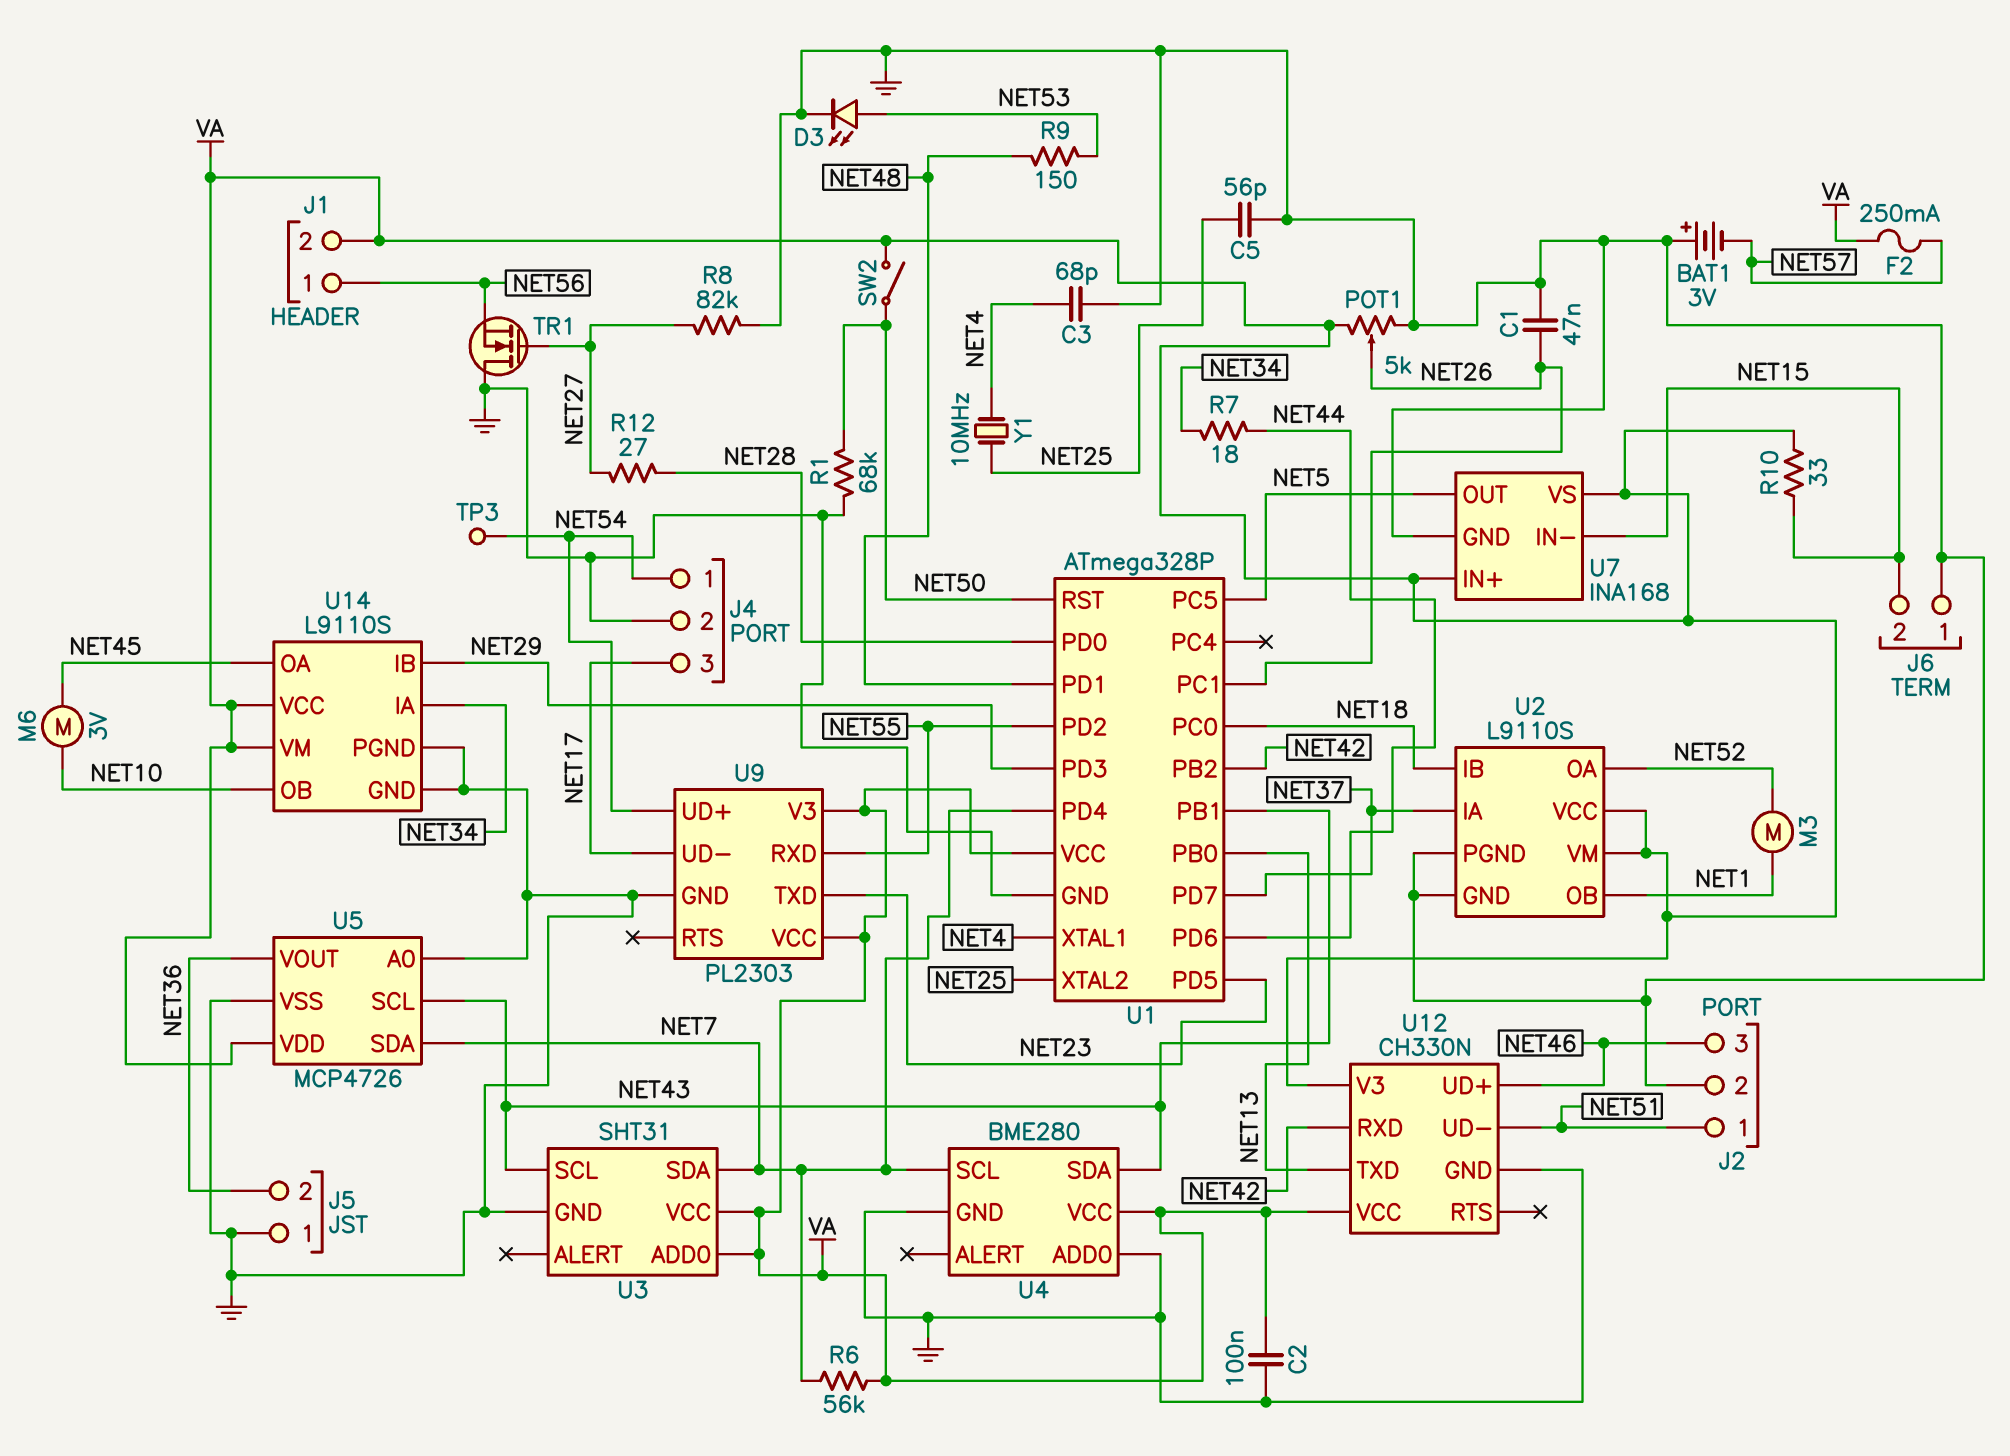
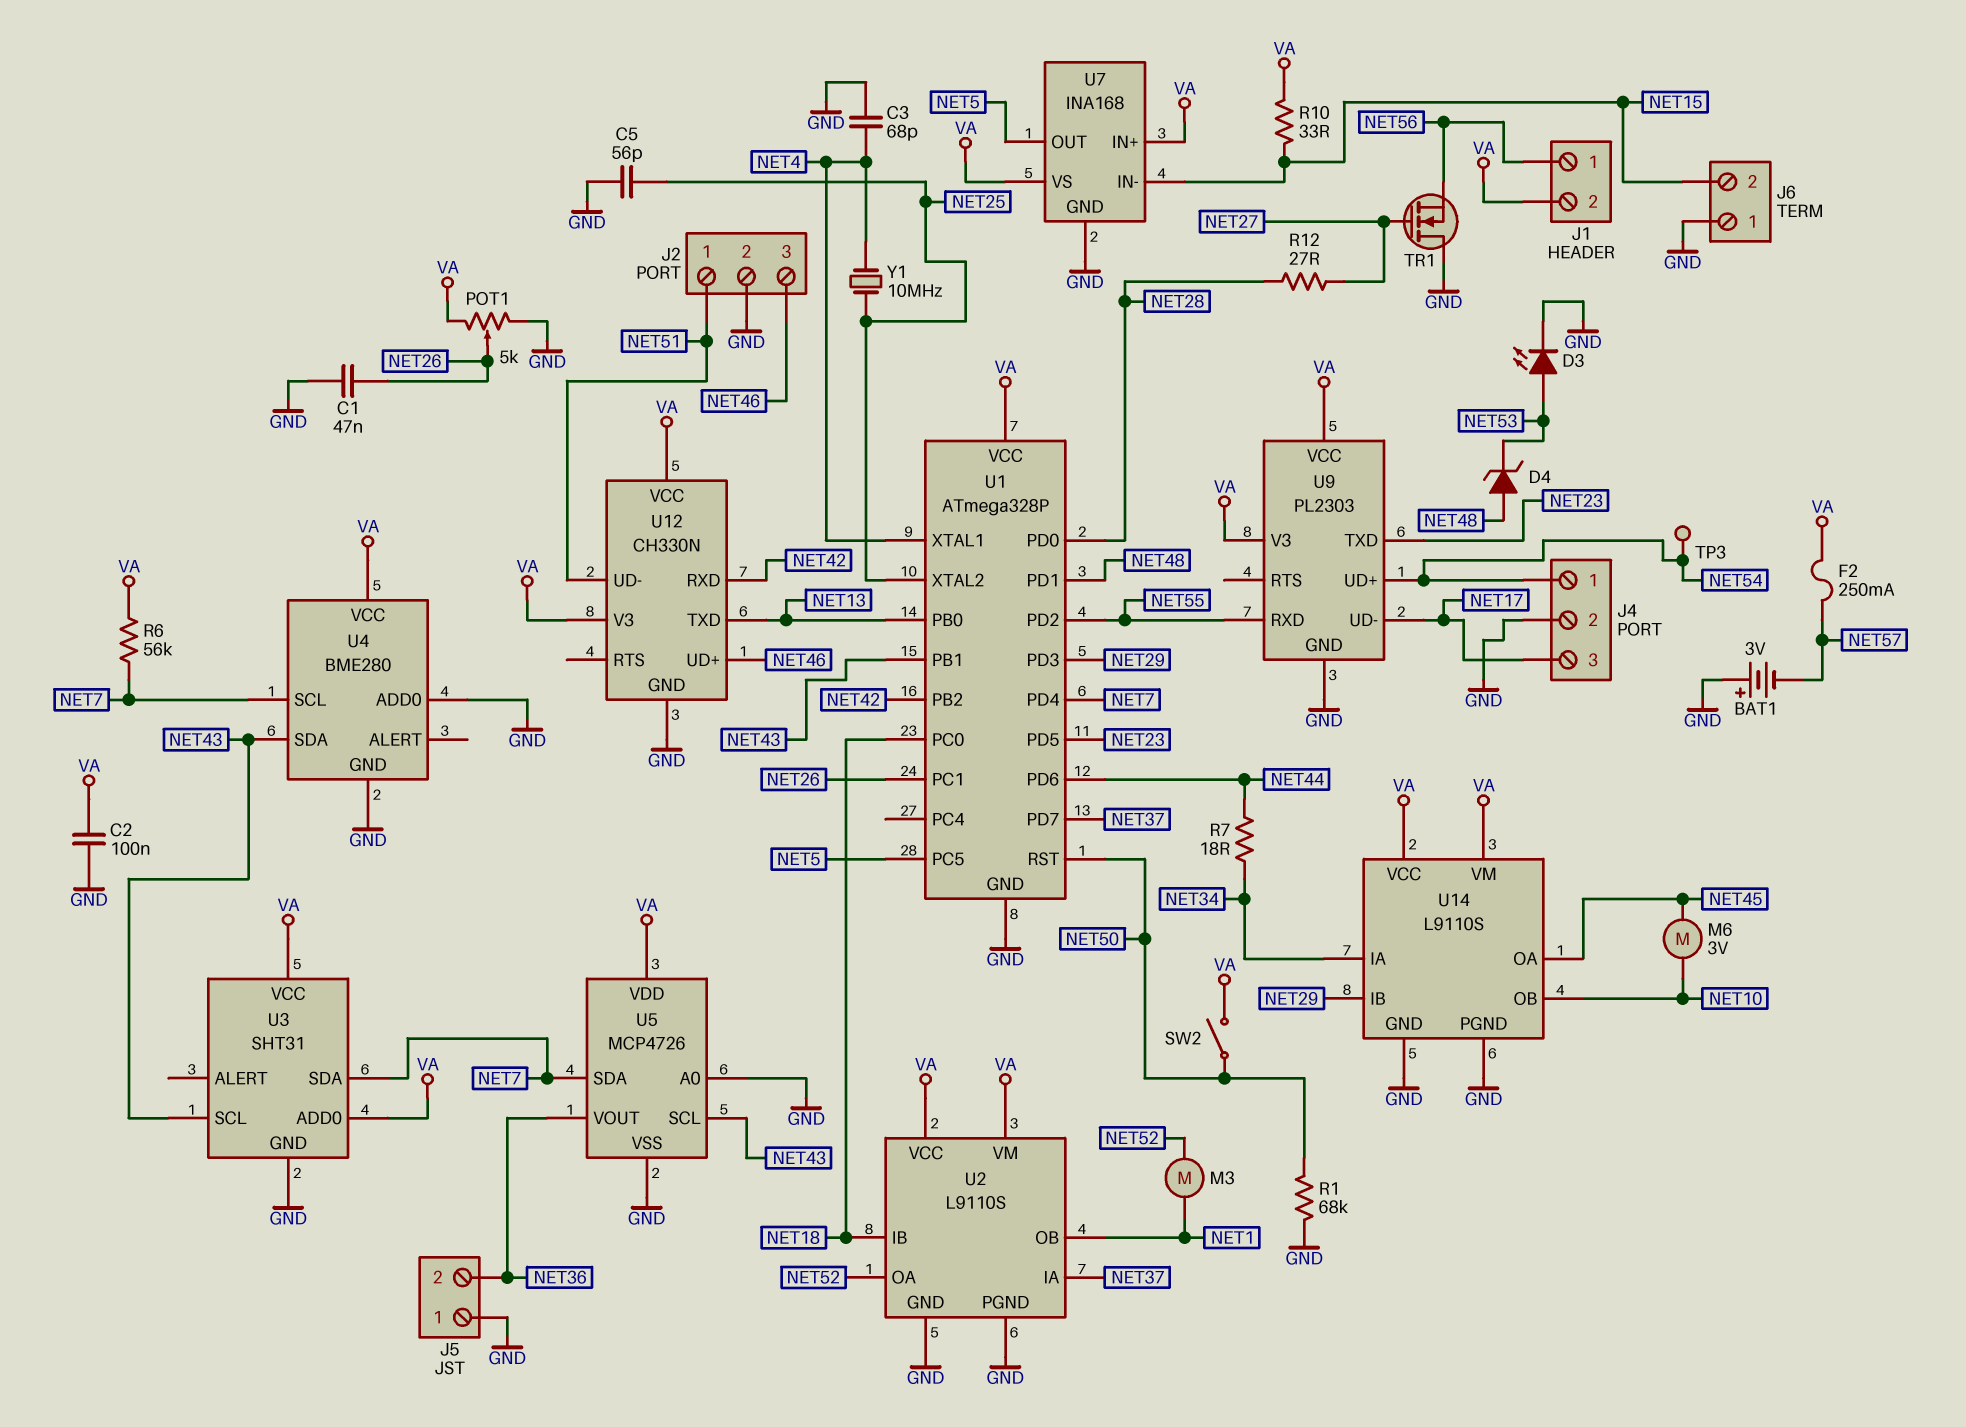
D4: none -> zener (A NET48, K NET53)
R8: 82k (GND, NET27) -> none
R9: 150 (NET48, NET53) -> none

